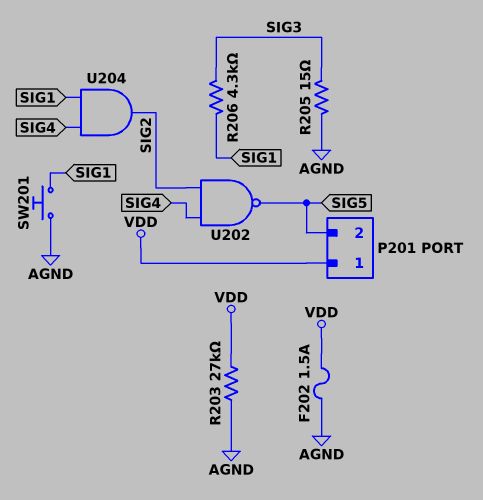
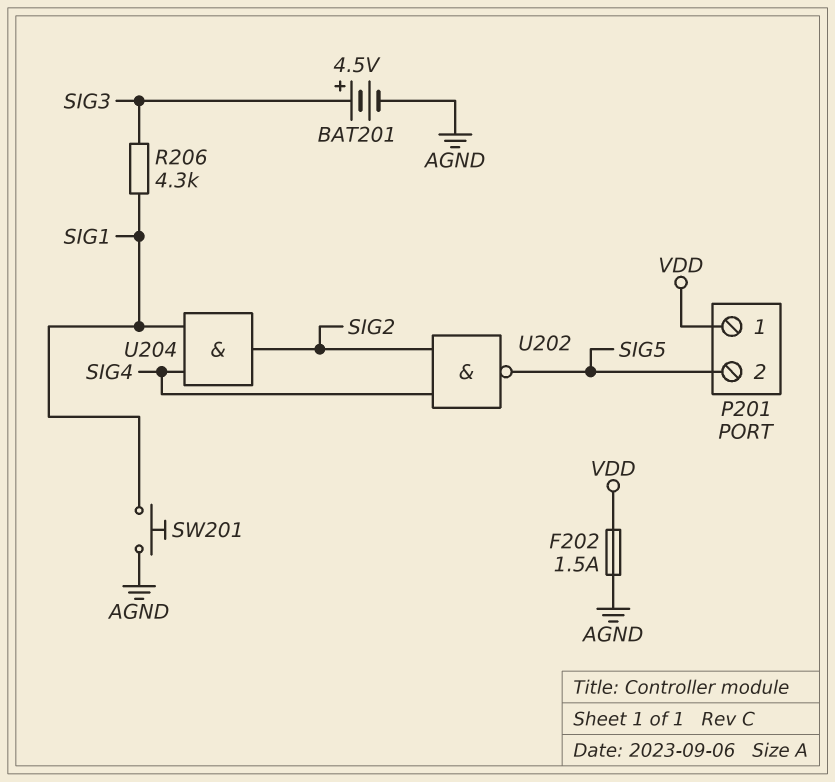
BAT201: none -> 4.5V (plus SIG3, minus AGND)
R203: 27k (AGND, VDD) -> none
R205: 15 (AGND, SIG3) -> none

